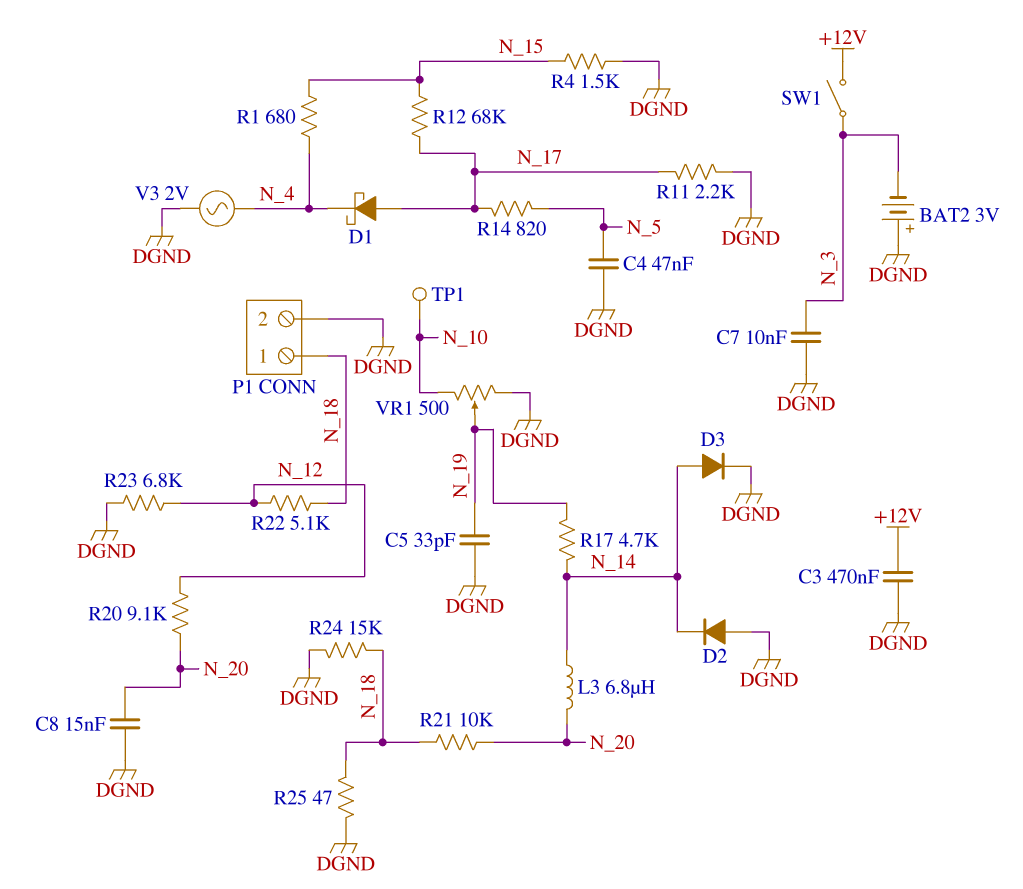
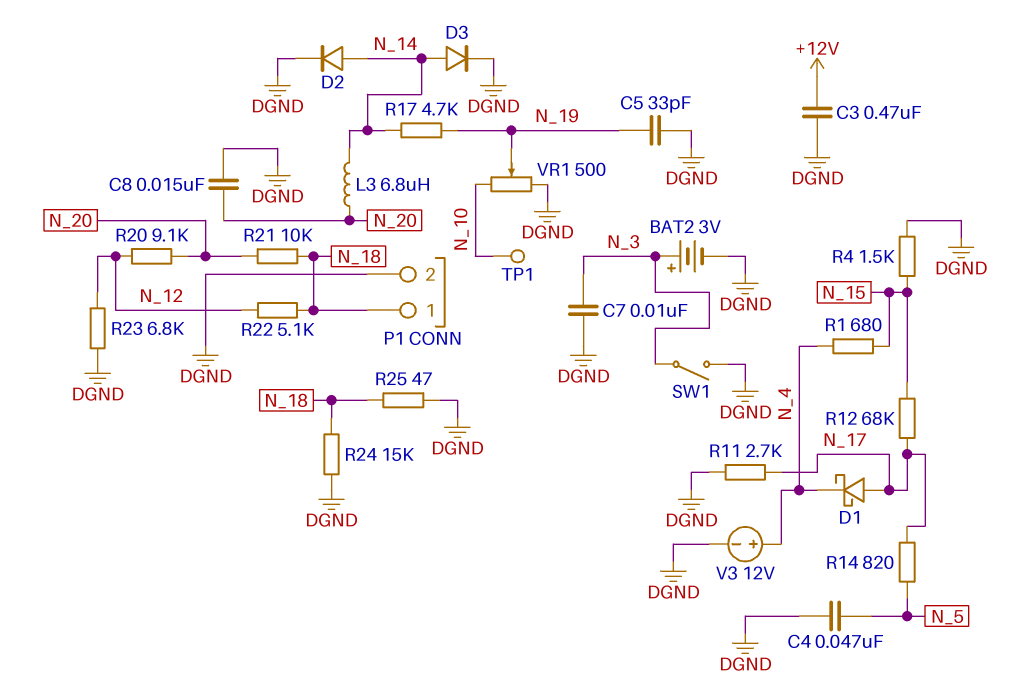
BAT2: 3V (plus DGND, minus N_3) -> 3V (plus N_3, minus DGND)
D2: diode (A DGND, K N_14) -> diode (A N_14, K DGND)
R11: 2.2k (DGND, N_17) -> 2.7k (DGND, N_17)
SW1: switch (+12V, N_3) -> switch (DGND, N_3)
V3: AC 2V (DGND, N_4) -> 12V (plus N_4, minus DGND)

